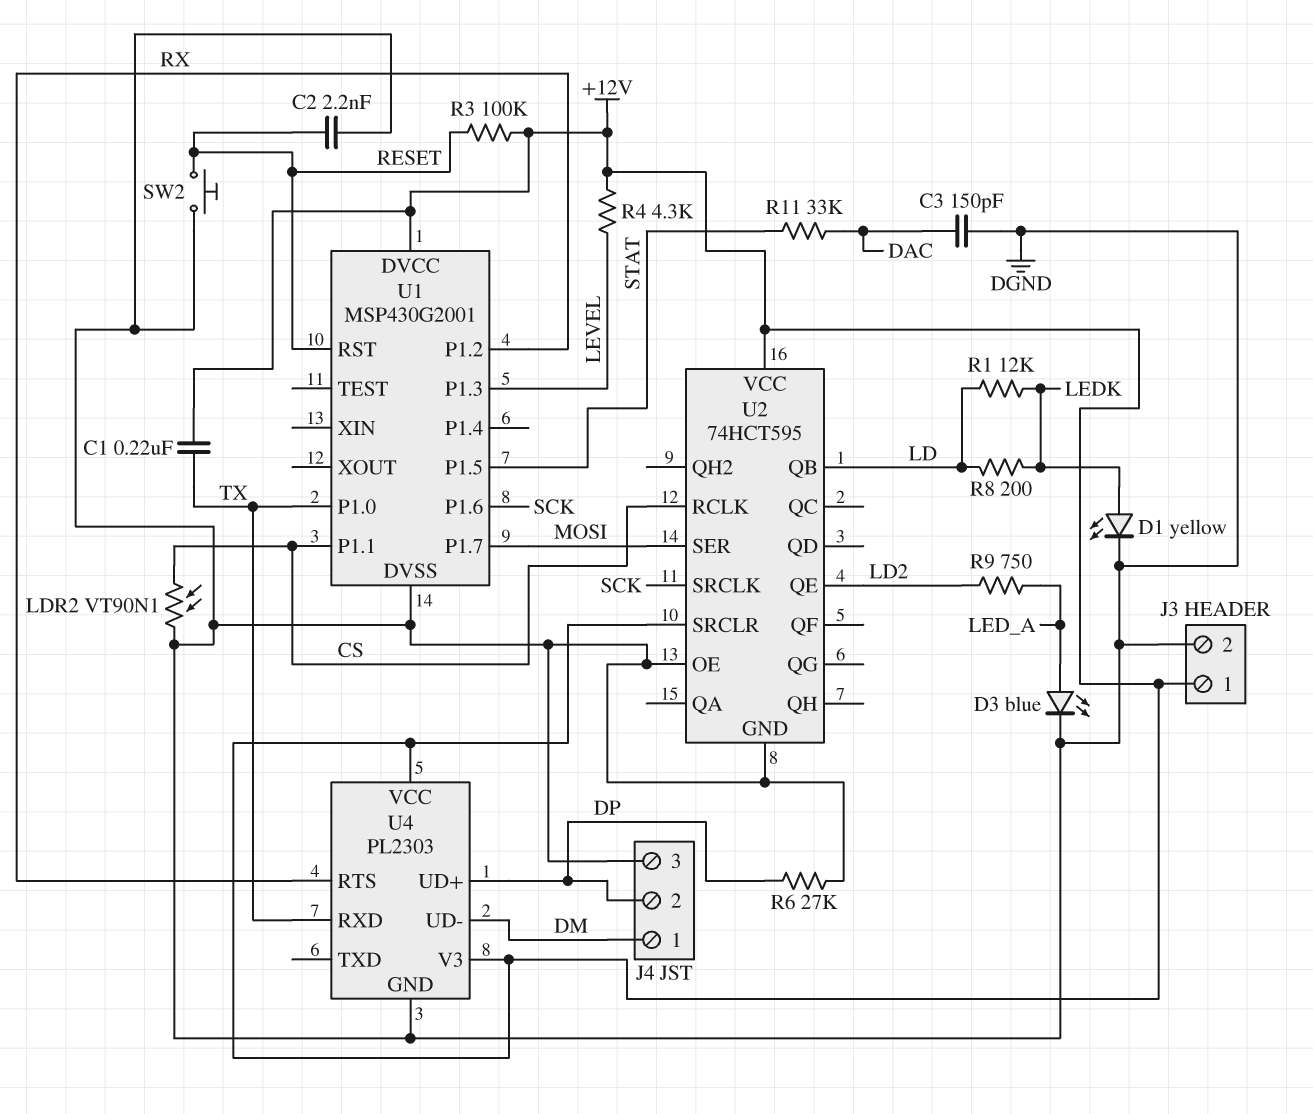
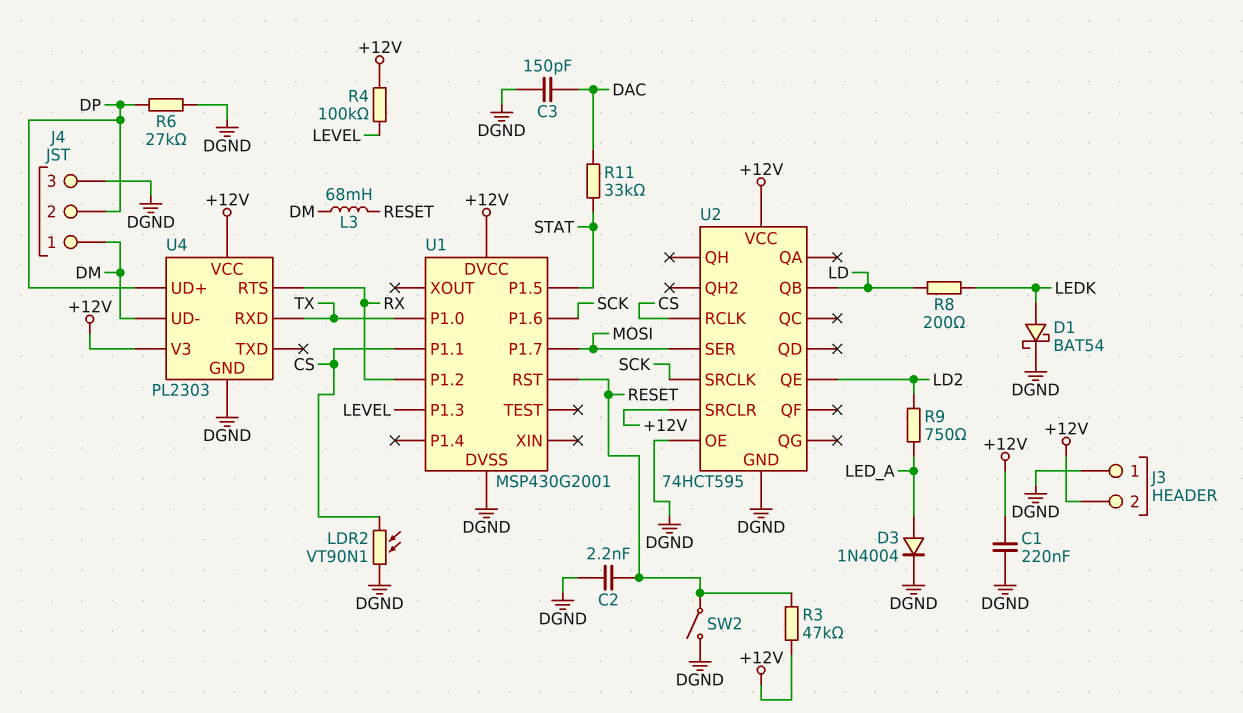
C1: 220nF (+12V, TX) -> 220nF (+12V, DGND)
D1: LED yellow (A LEDK, K DGND) -> schottky BAT54 (A LEDK, K DGND)
D3: LED blue (A LED_A, K DGND) -> diode 1N4004 (A LED_A, K DGND)
J3 pin 1: +12V -> DGND
J3 pin 2: DGND -> +12V
L3: none -> 68mH (DM, RESET)
R1: 12k (LD, LEDK) -> none
R3: 100k (+12V, RESET) -> 47k (+12V, RESET)
R4: 4.3k (+12V, LEVEL) -> 100k (+12V, LEVEL)
SW2: button (DGND, RESET) -> switch (DGND, RESET)

